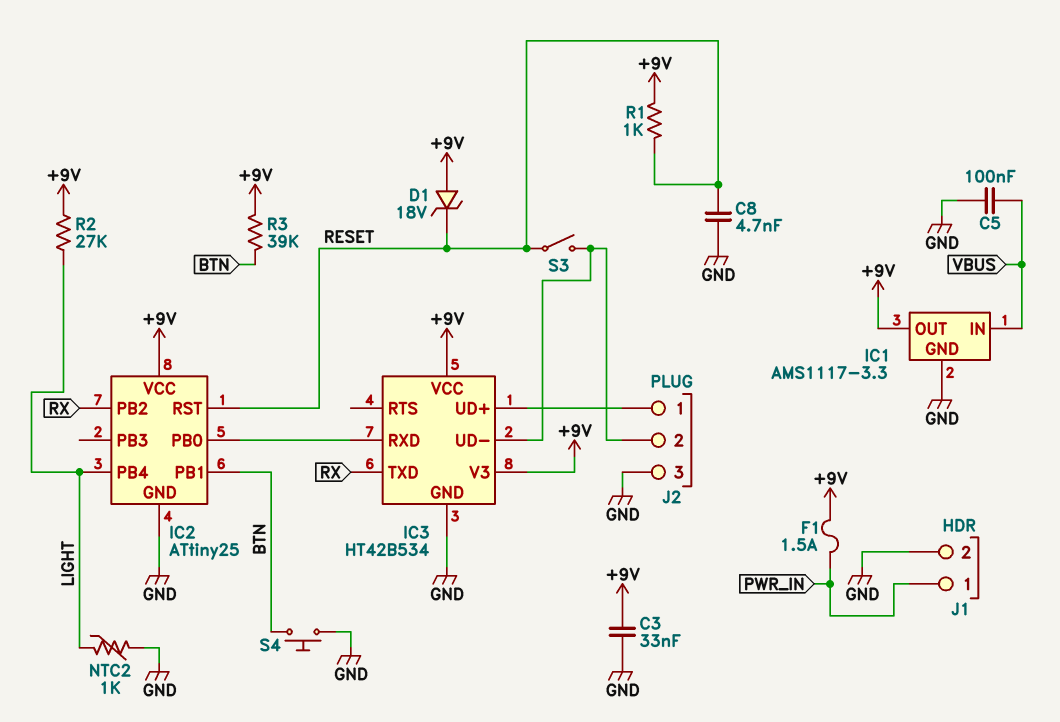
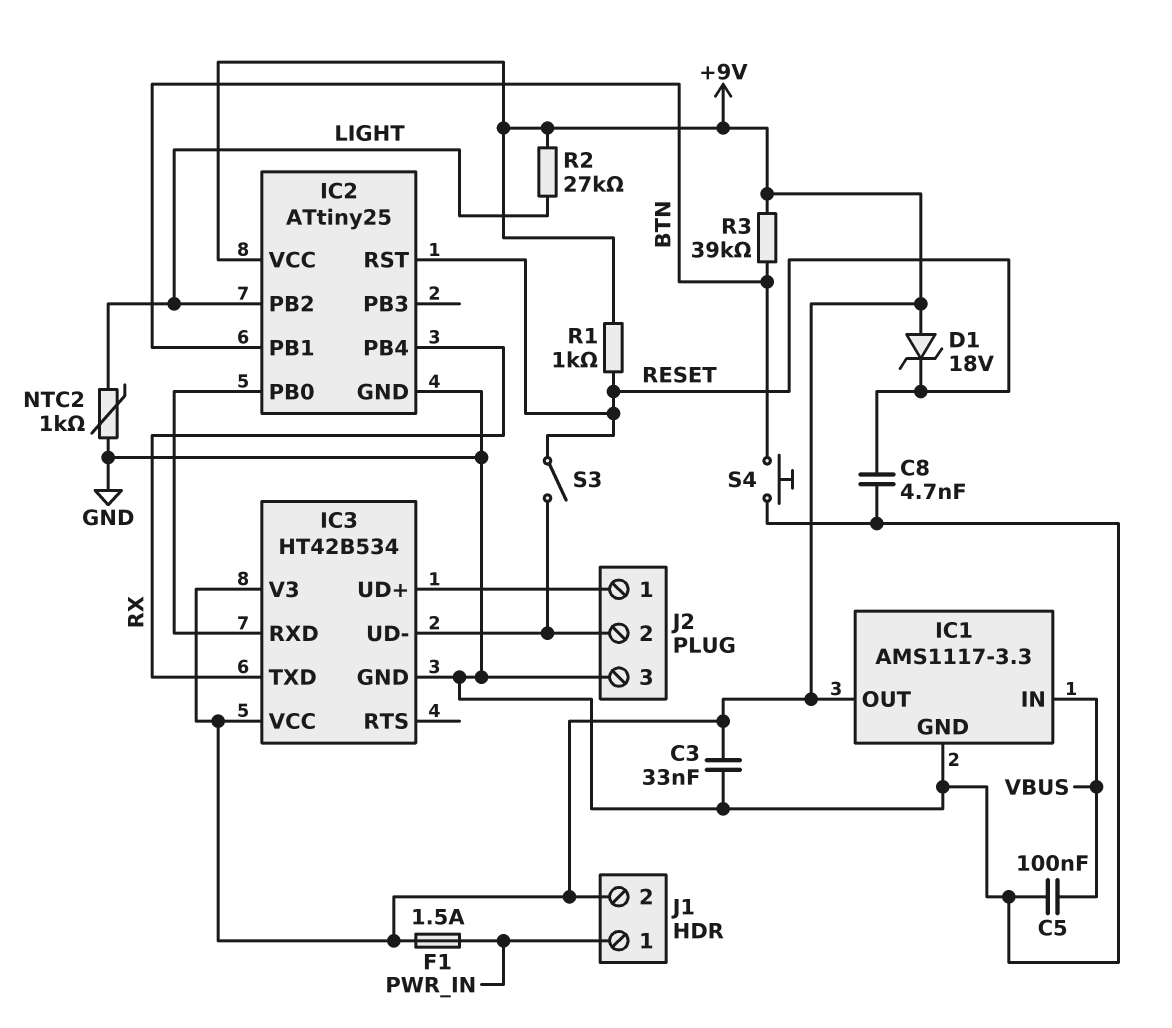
IC2 pin PB2: RX -> LIGHT
IC2 pin PB4: LIGHT -> RX
J1 pin 2: GND -> +9V

